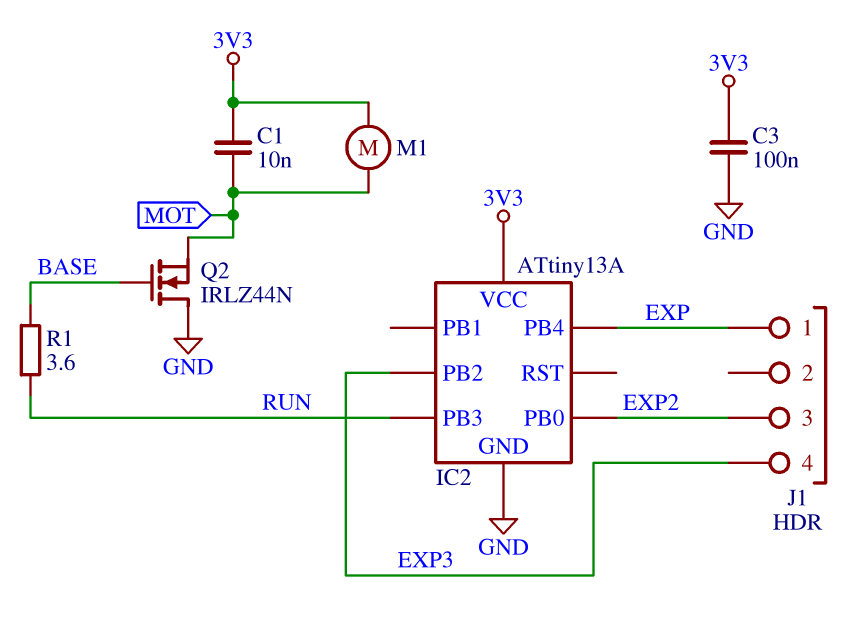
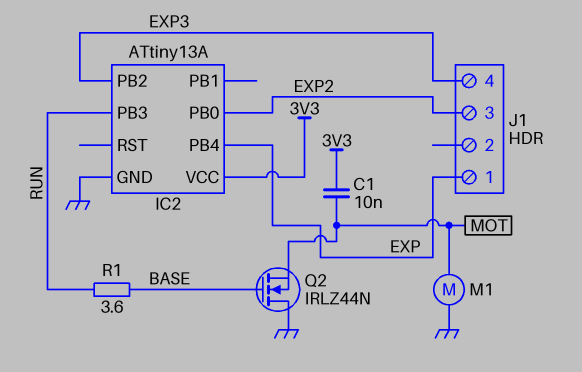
C3: 100nF (3V3, GND) -> none
M1: motor (3V3, MOT) -> motor (GND, MOT)

